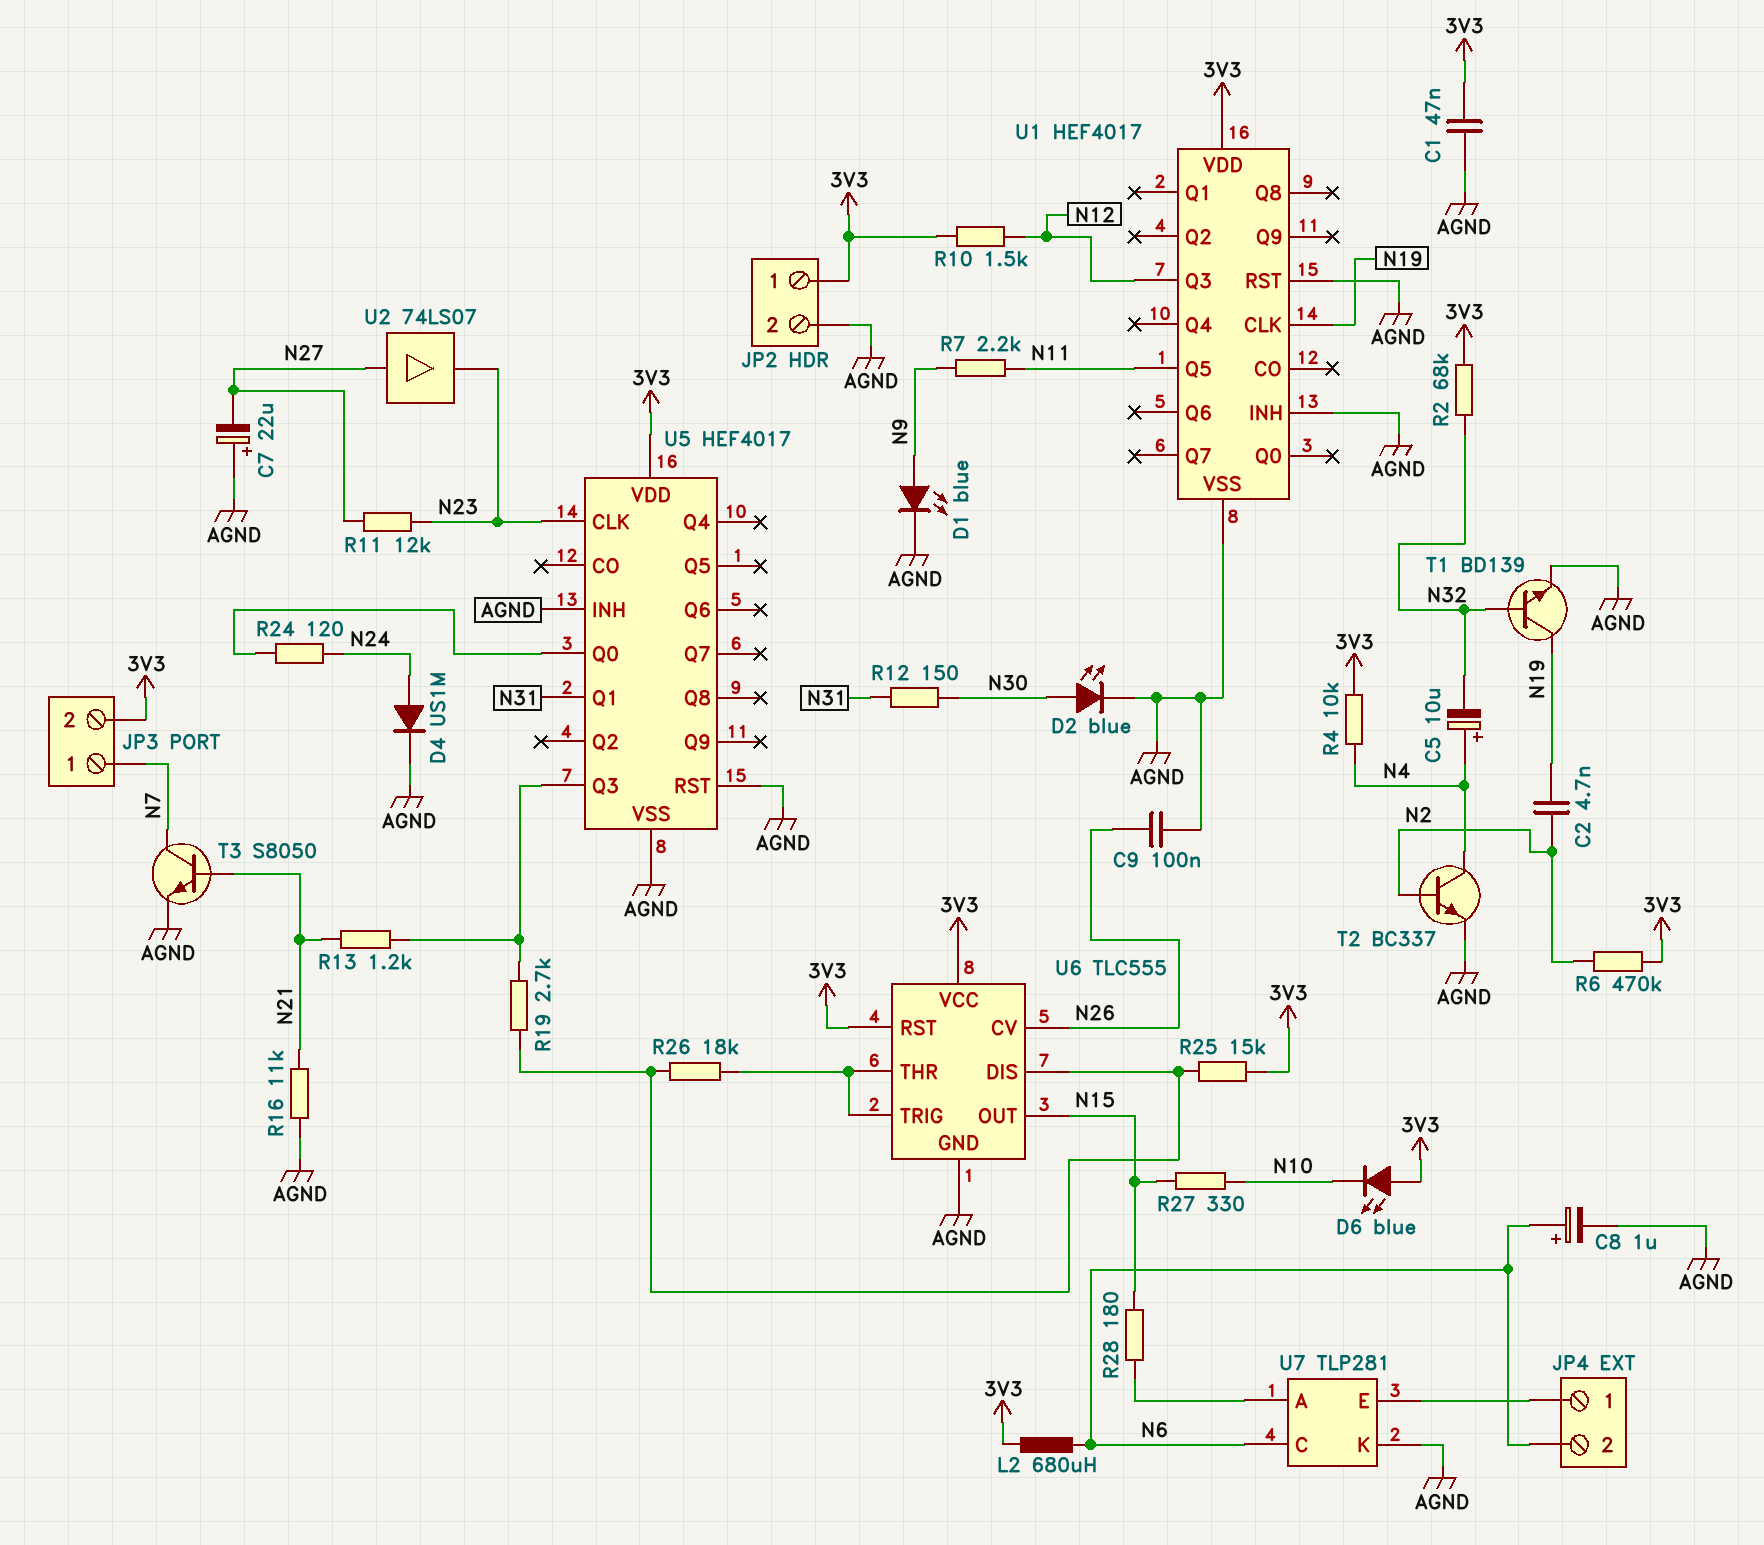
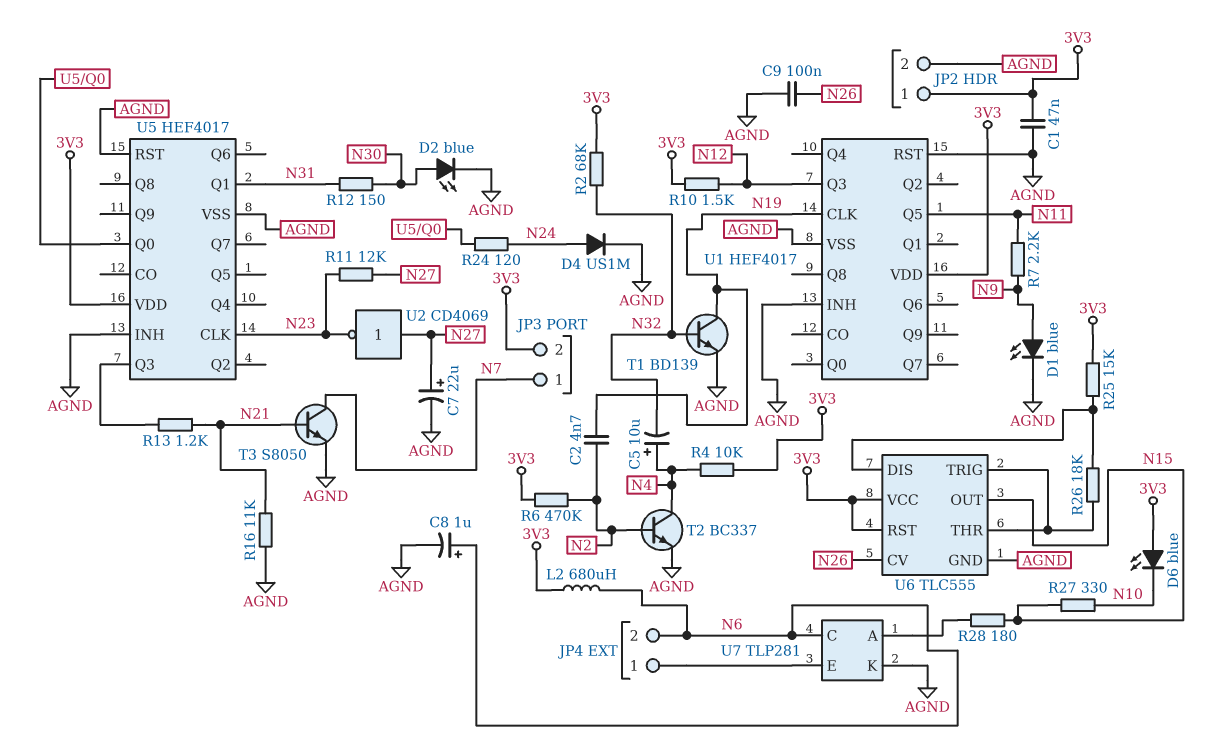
C7: 22uF (plus AGND, minus N27) -> 22uF (plus N27, minus AGND)
R19: 2.7k (U5/Q3, U6/DIS) -> none
U2: buffer 74LS07 (in N27, out N23) -> NOT CD4069 (in N27, out N23)

